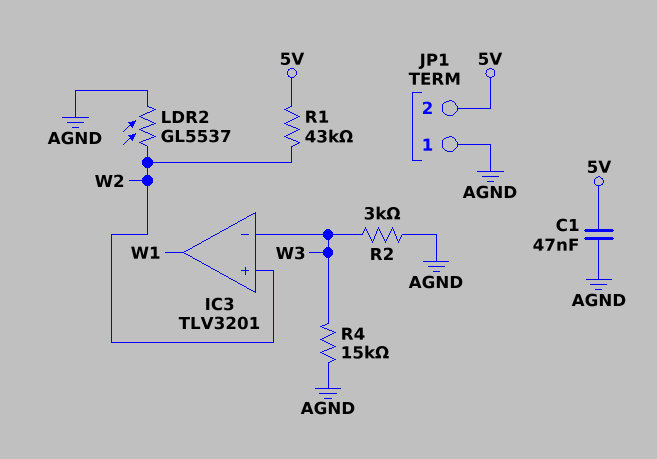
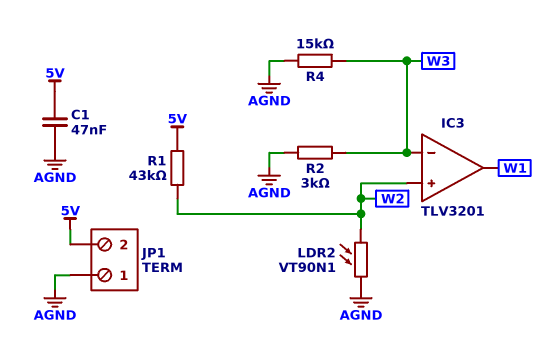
LDR2: GL5537 (AGND, W2) -> VT90N1 (AGND, W2)

